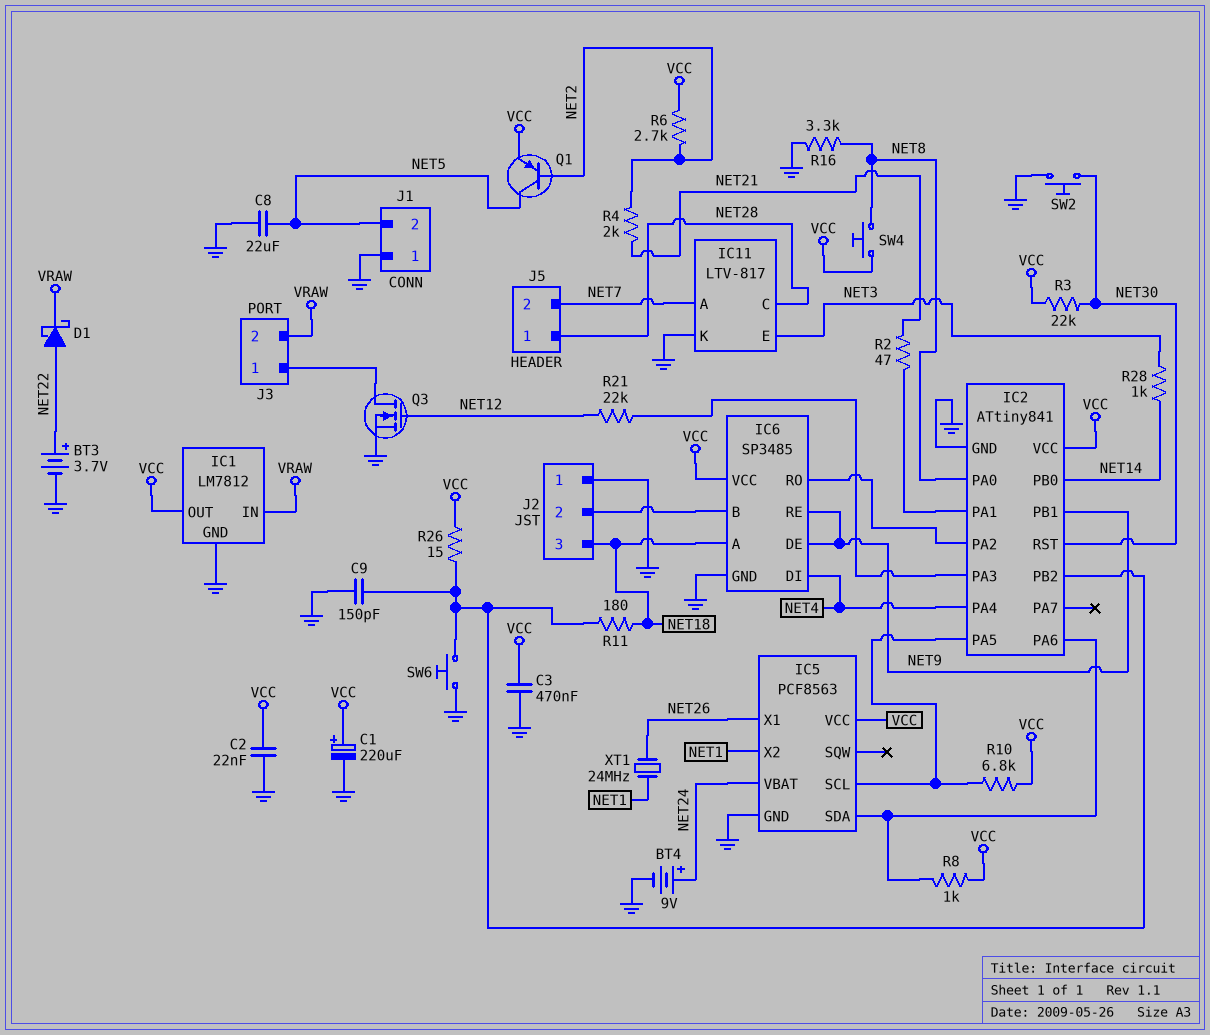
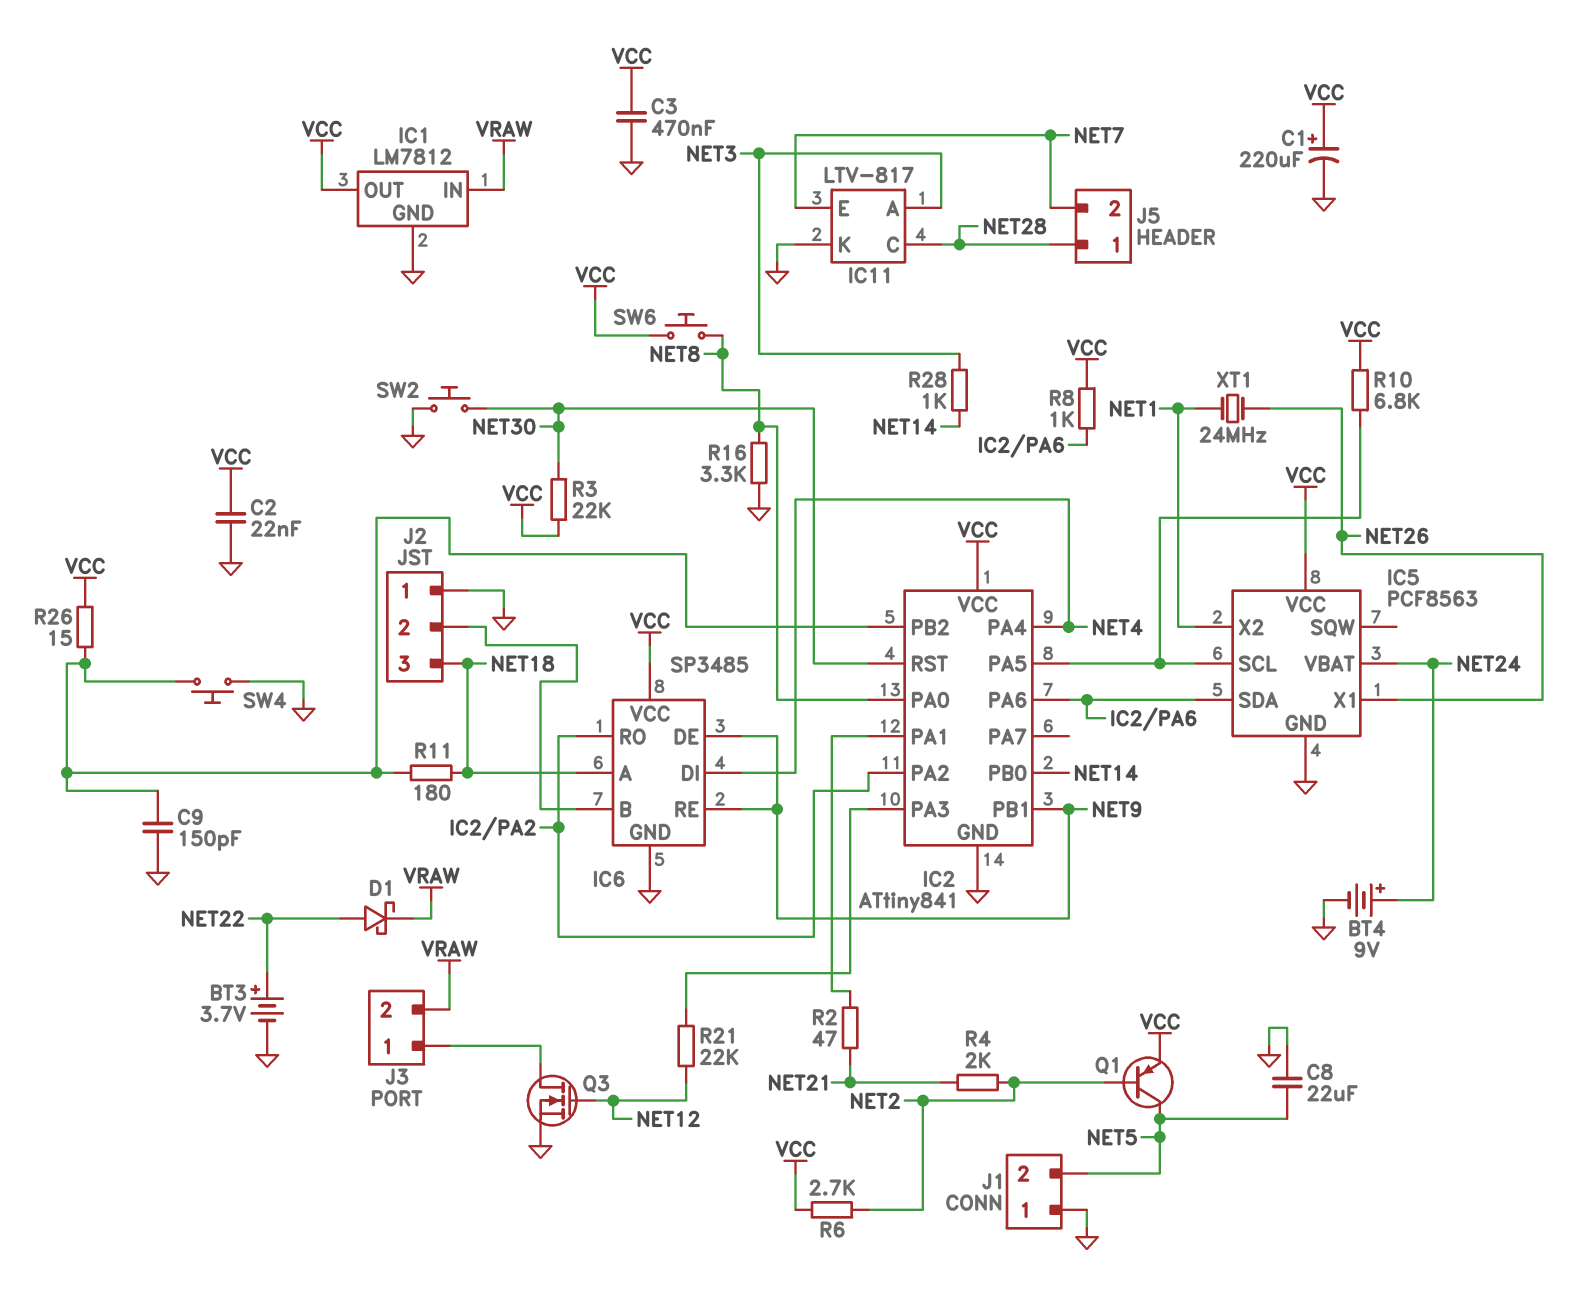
IC11 pin A: NET7 -> NET3
IC11 pin E: NET3 -> NET7
SW4: button (NET8, VCC) -> button (GND, IC2/PB2)
SW6: button (GND, IC2/PB2) -> button (NET8, VCC)

